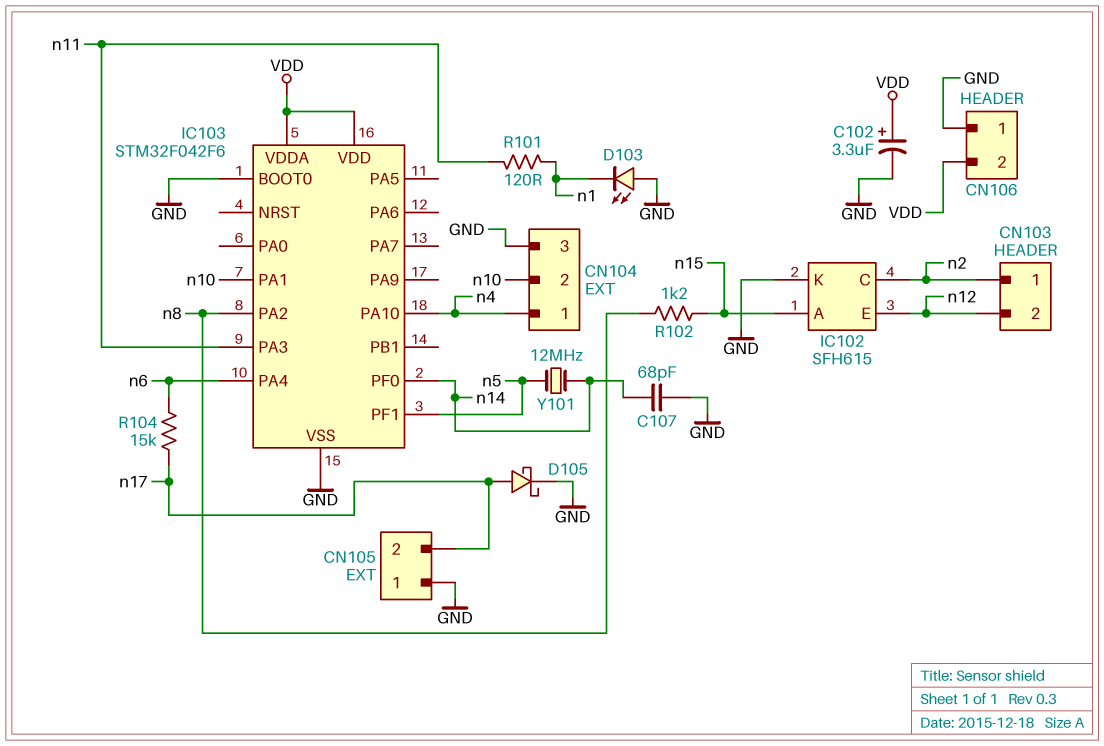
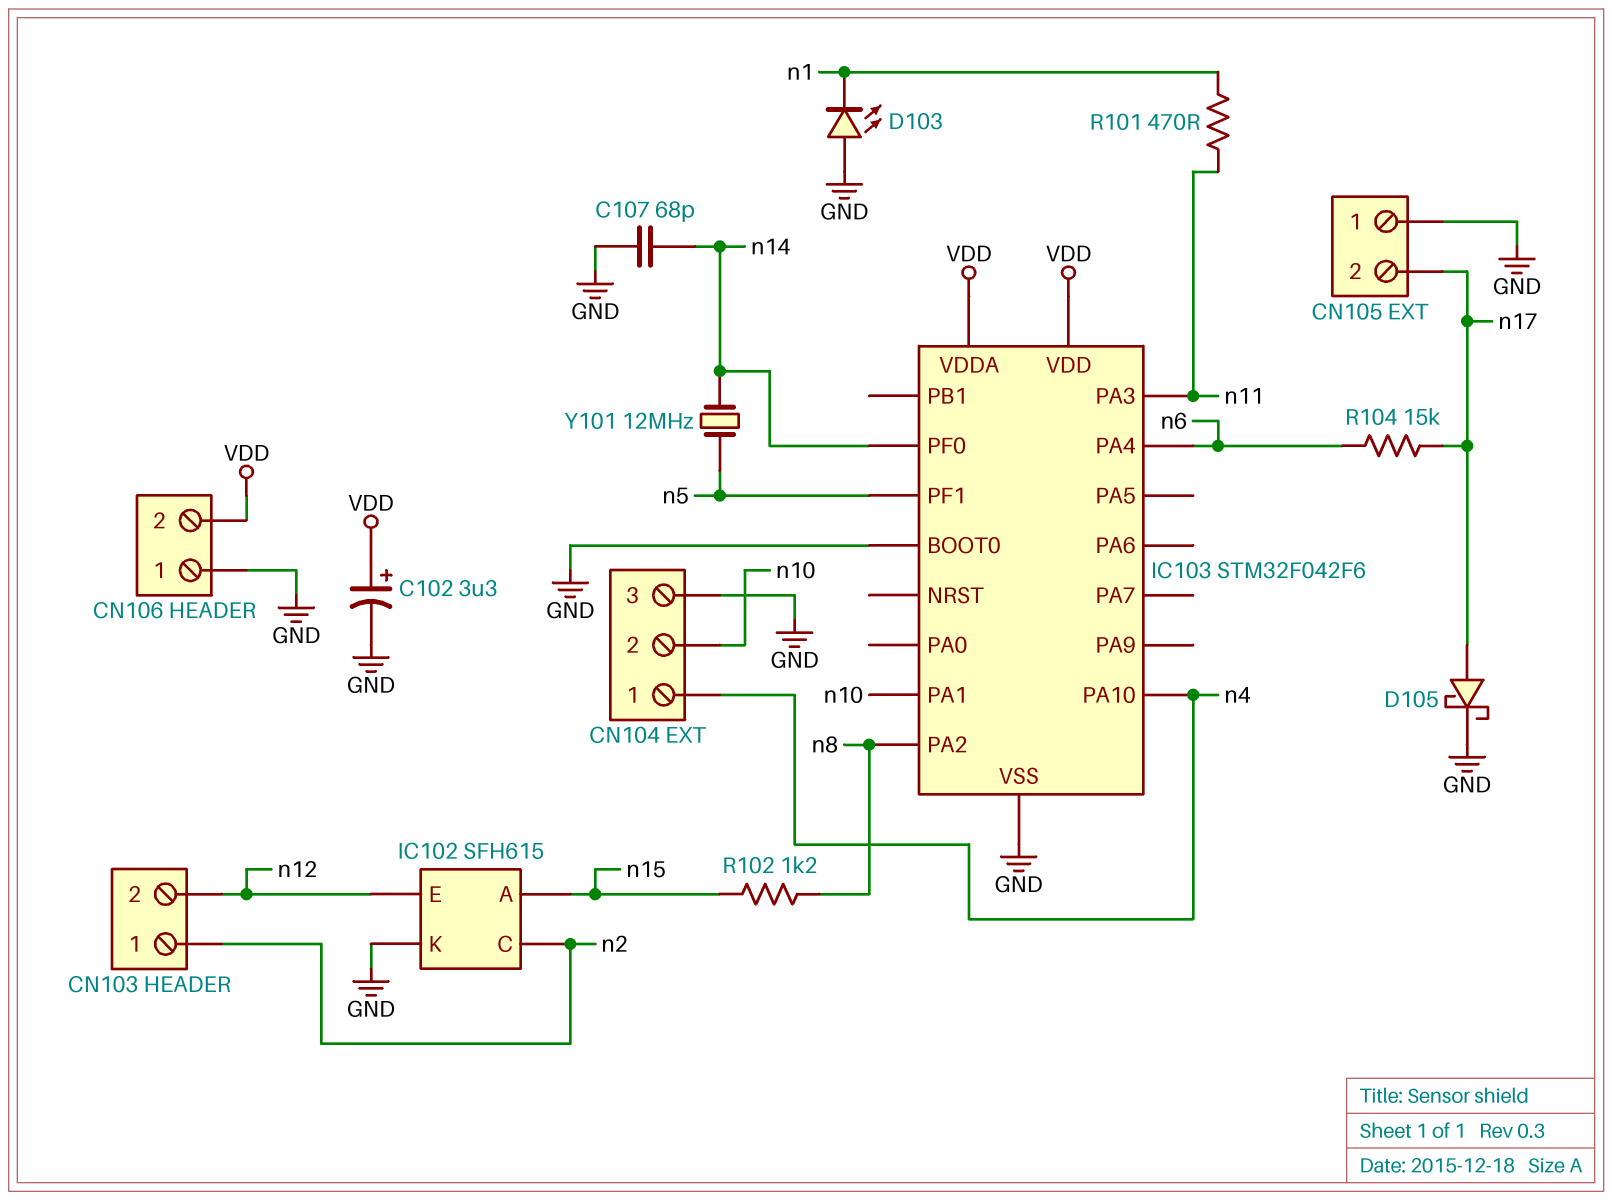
R101: 120 (n1, n11) -> 470 (n1, n11)

